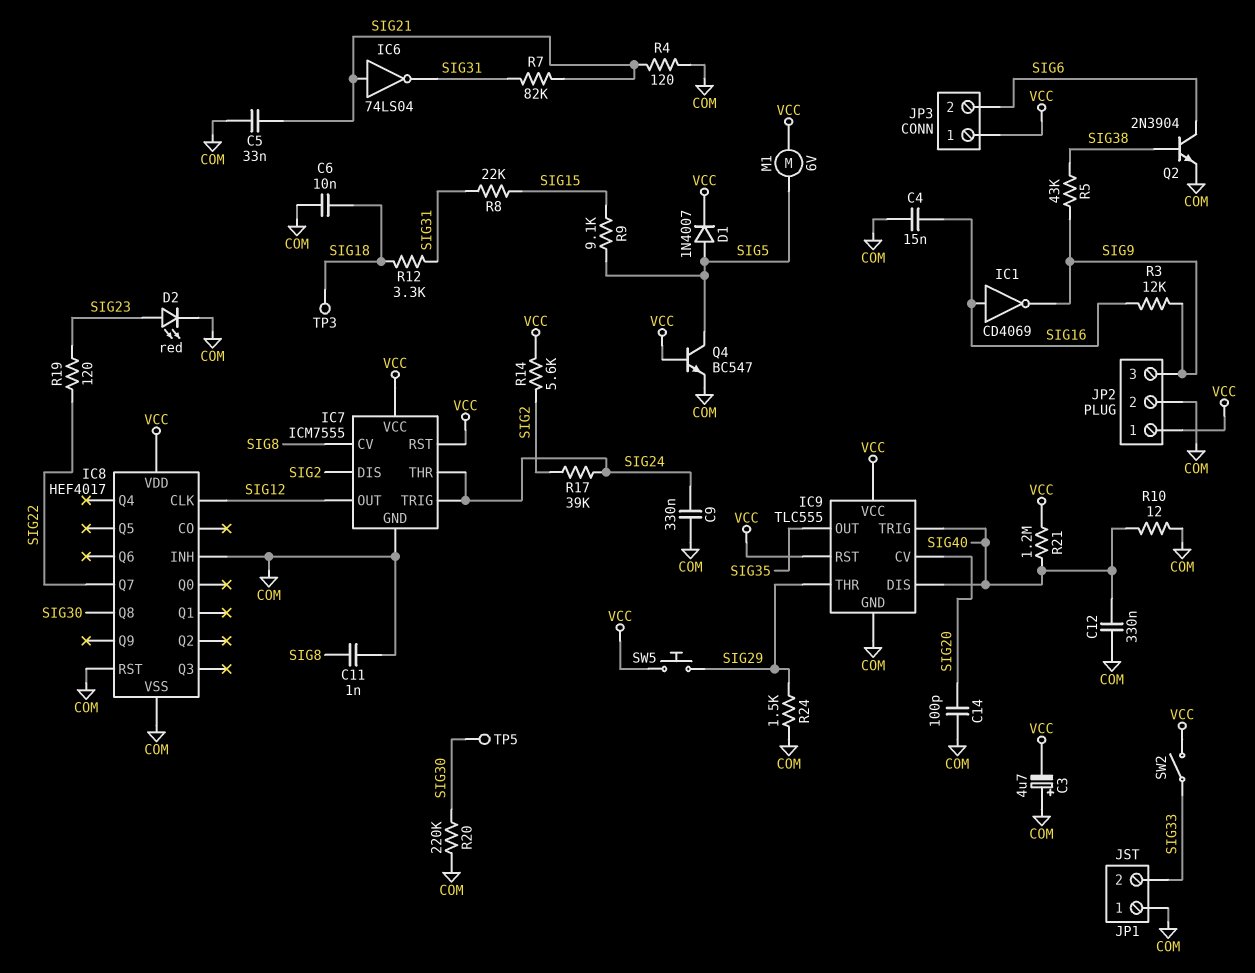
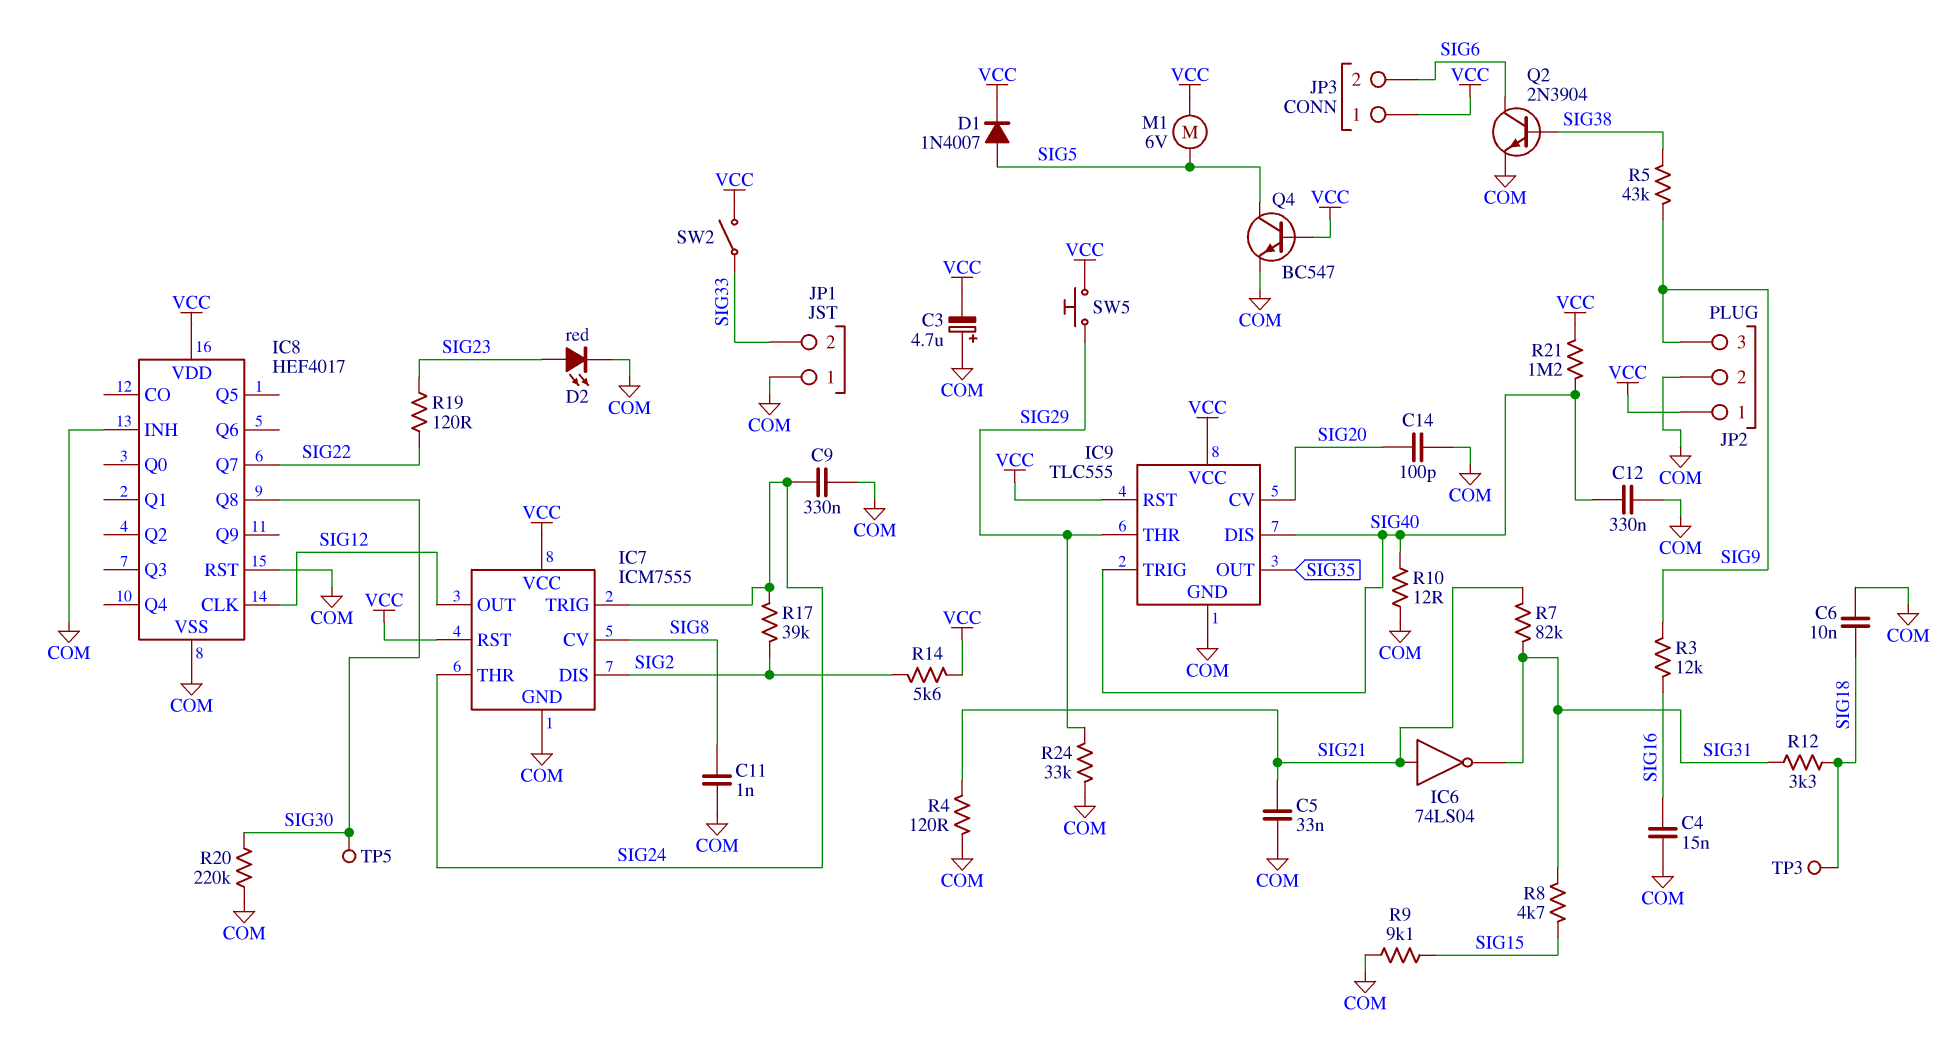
IC1: NOT CD4069 (in SIG16, out SIG9) -> none
R8: 22k (SIG15, SIG31) -> 4.7k (SIG15, SIG31)
R9: 9.1k (SIG5, SIG15) -> 9.1k (COM, SIG15)
R24: 1.5k (COM, SIG29) -> 33k (COM, SIG29)

